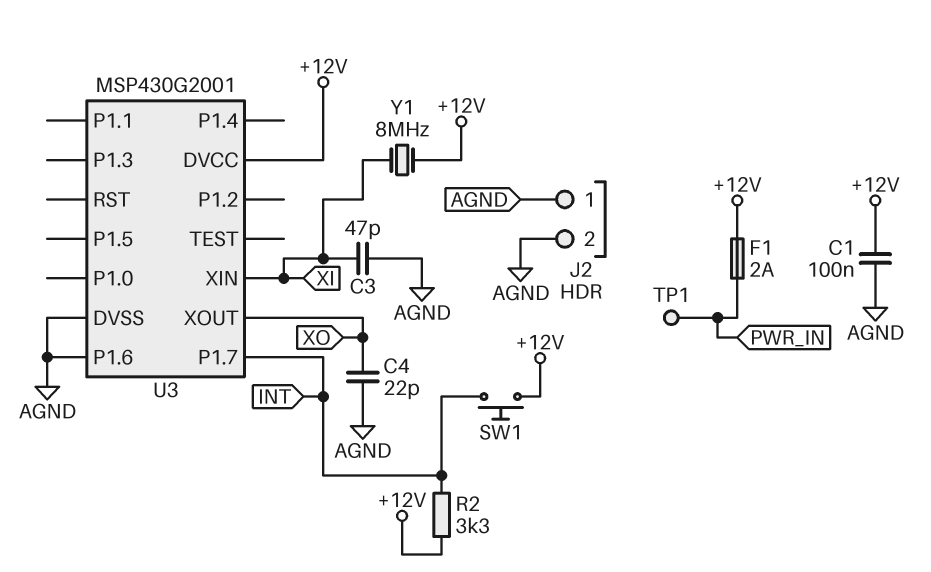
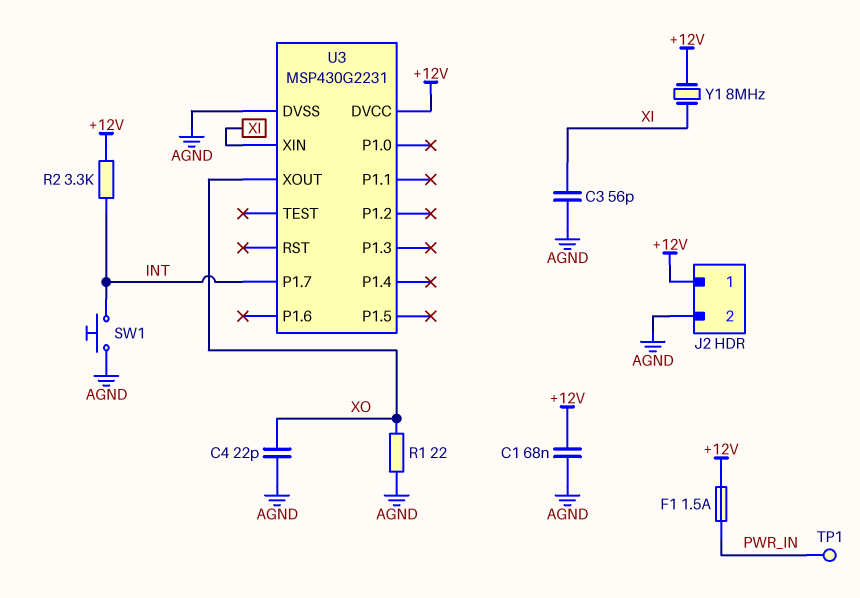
C1: 100nF (+12V, AGND) -> 68nF (+12V, AGND)
C3: 47pF (AGND, XI) -> 56pF (AGND, XI)
F1: 2A (+12V, PWR_IN) -> 1.5A (+12V, PWR_IN)
J2 pin 1: AGND -> +12V
R1: none -> 22 (AGND, XO)
SW1: button (+12V, INT) -> button (AGND, INT)
U3: MSP430G2001 -> MSP430G2231
U3 pin P1.6: AGND -> none

